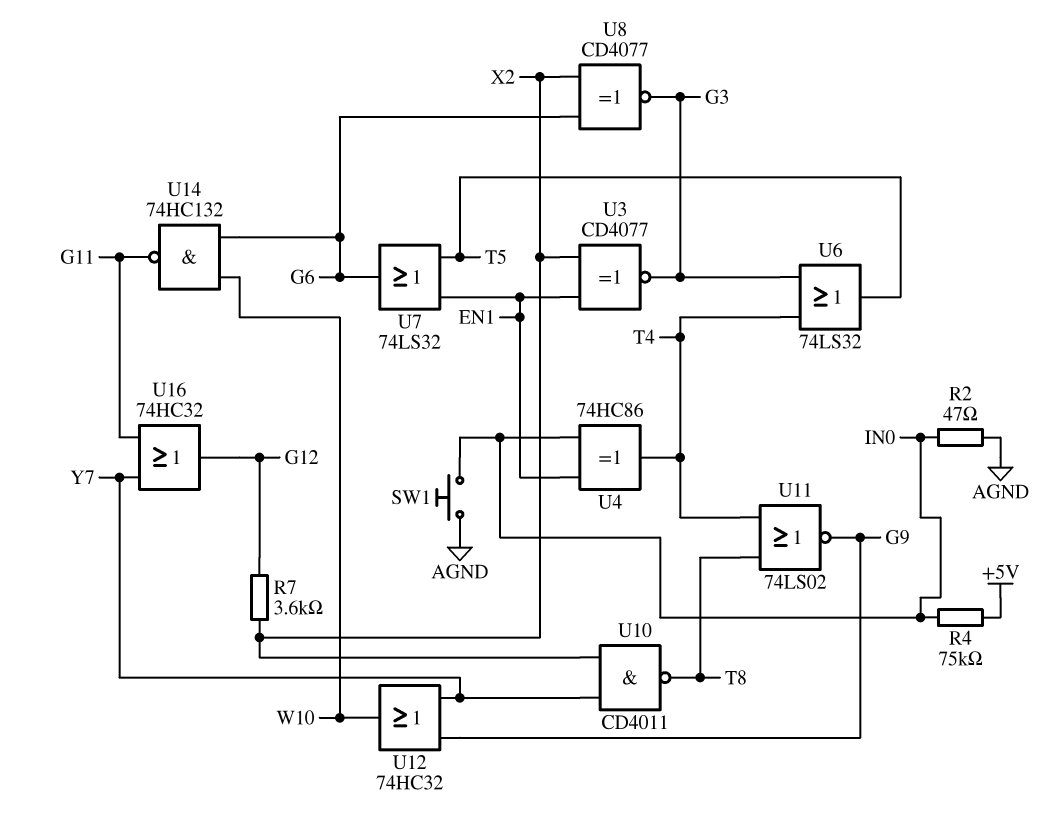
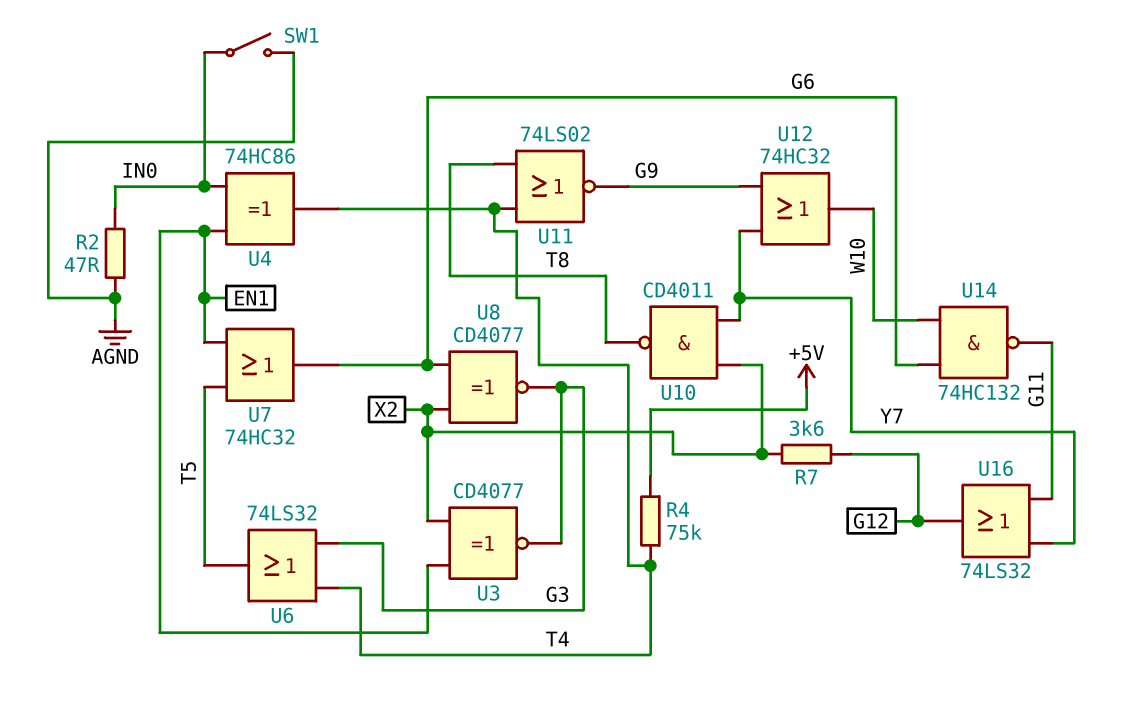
R4: 75k (+5V, IN0) -> 75k (+5V, T4)
SW1: button (AGND, IN0) -> switch (AGND, IN0)
U7: OR 74LS32 (in EN1, in T5, out G6) -> OR 74HC32 (in EN1, in T5, out G6)
U16: OR 74HC32 (in G11, in Y7, out G12) -> OR 74LS32 (in G11, in Y7, out G12)

